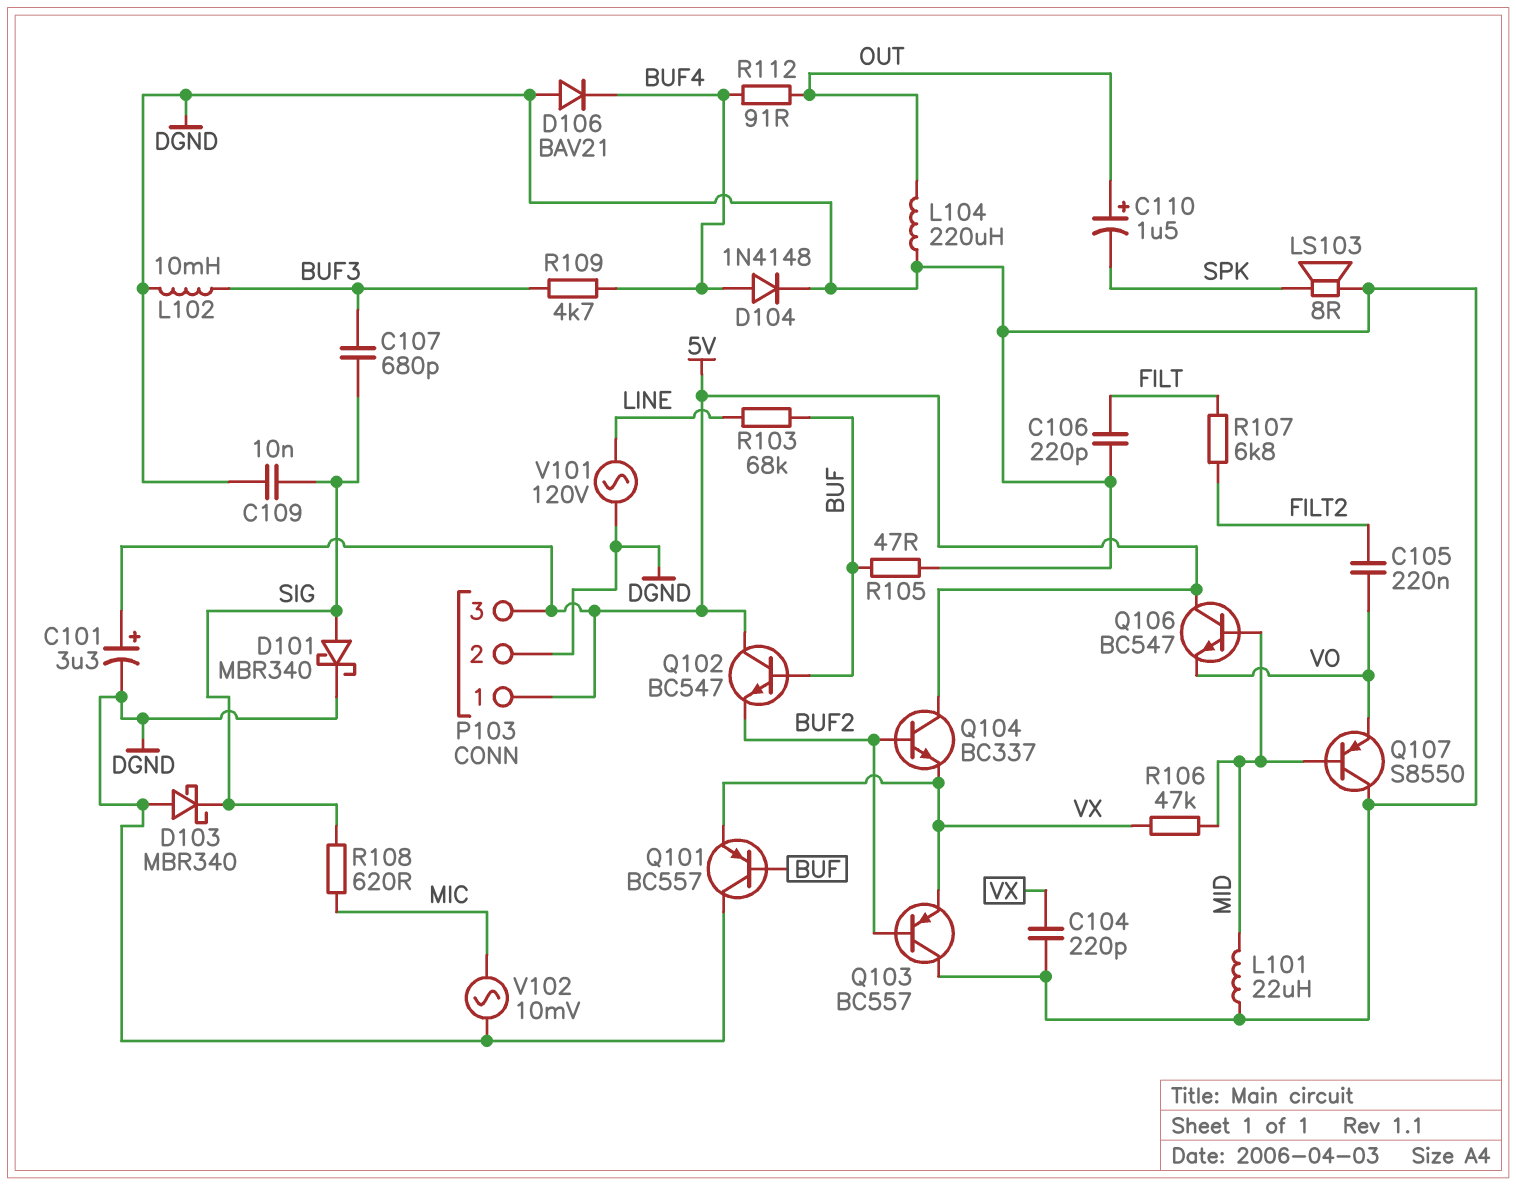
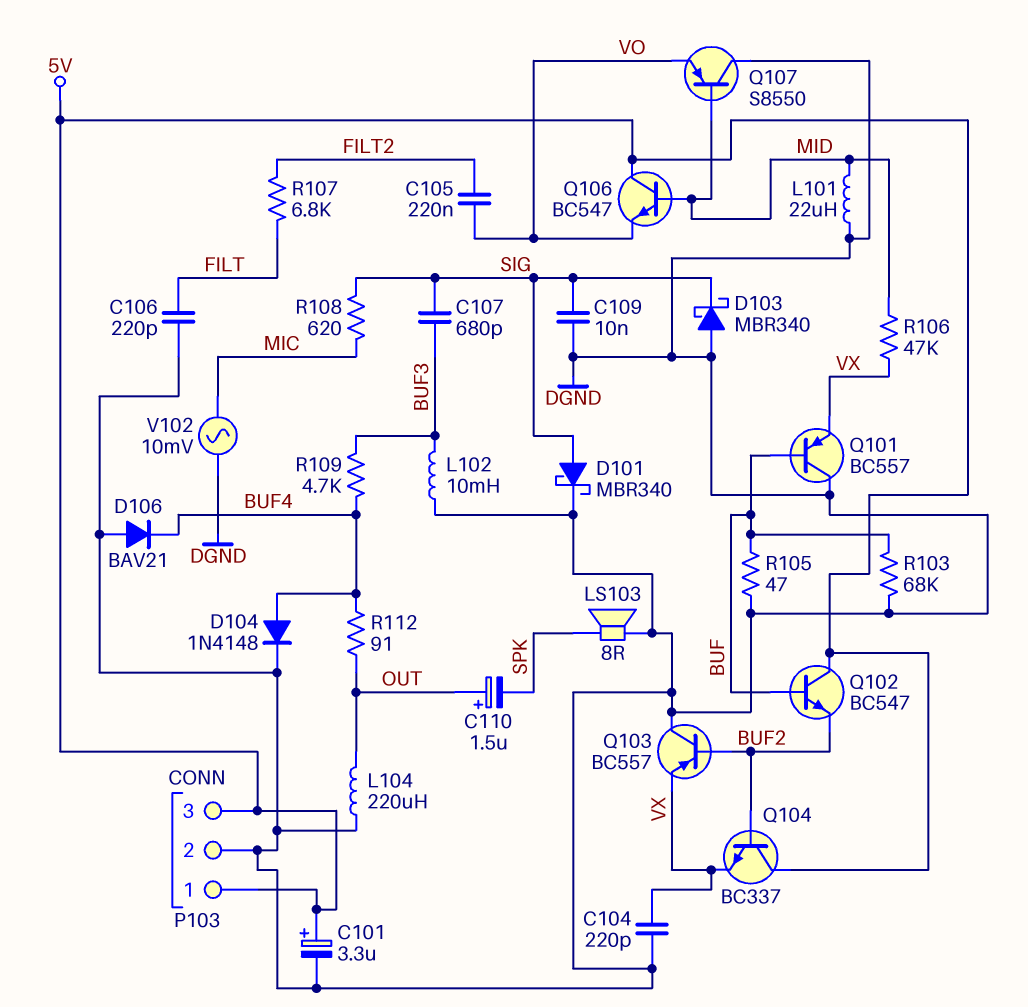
R103: 68k (BUF, LINE) -> 68k (BUF, DGND)
V101: AC 120V (DGND, LINE) -> none

